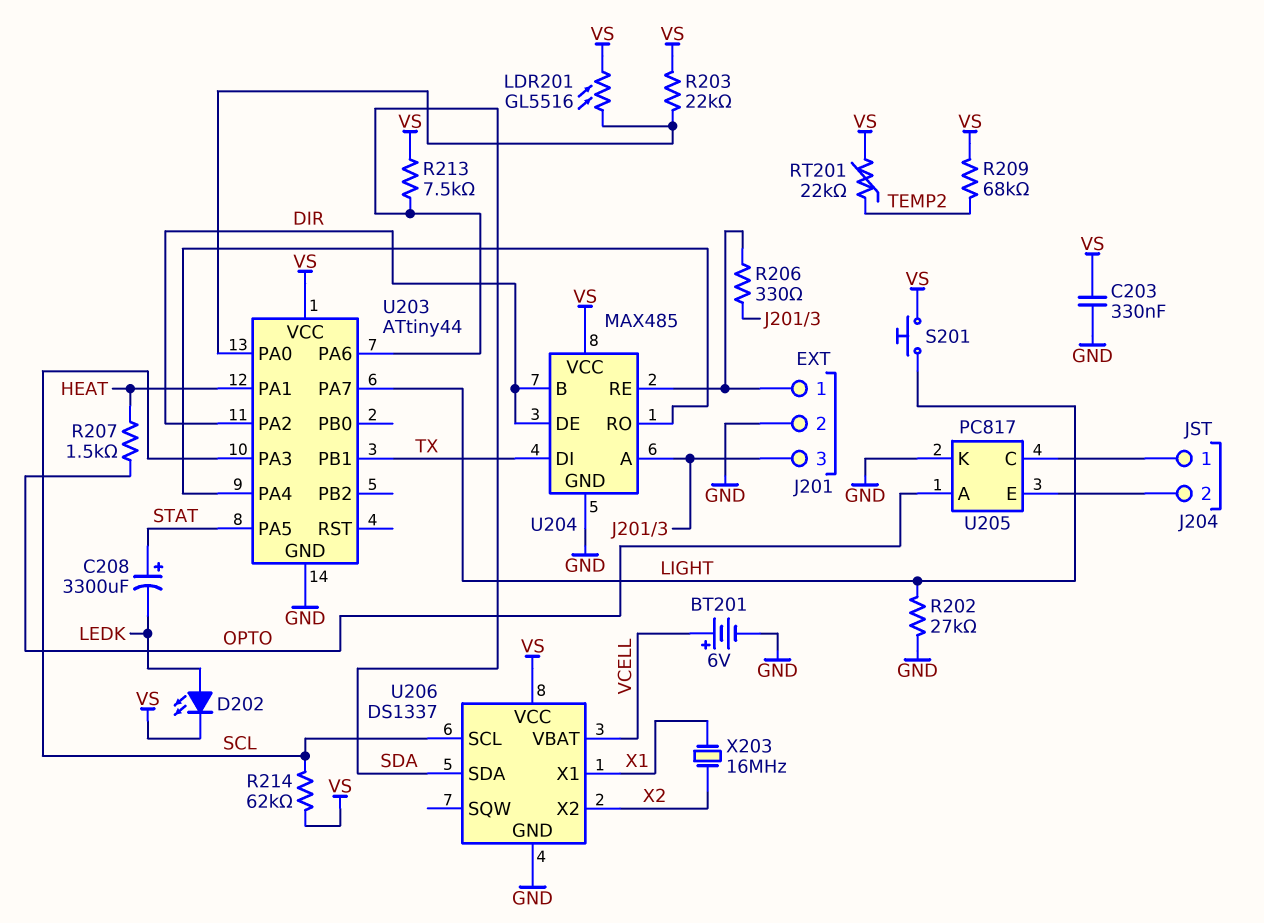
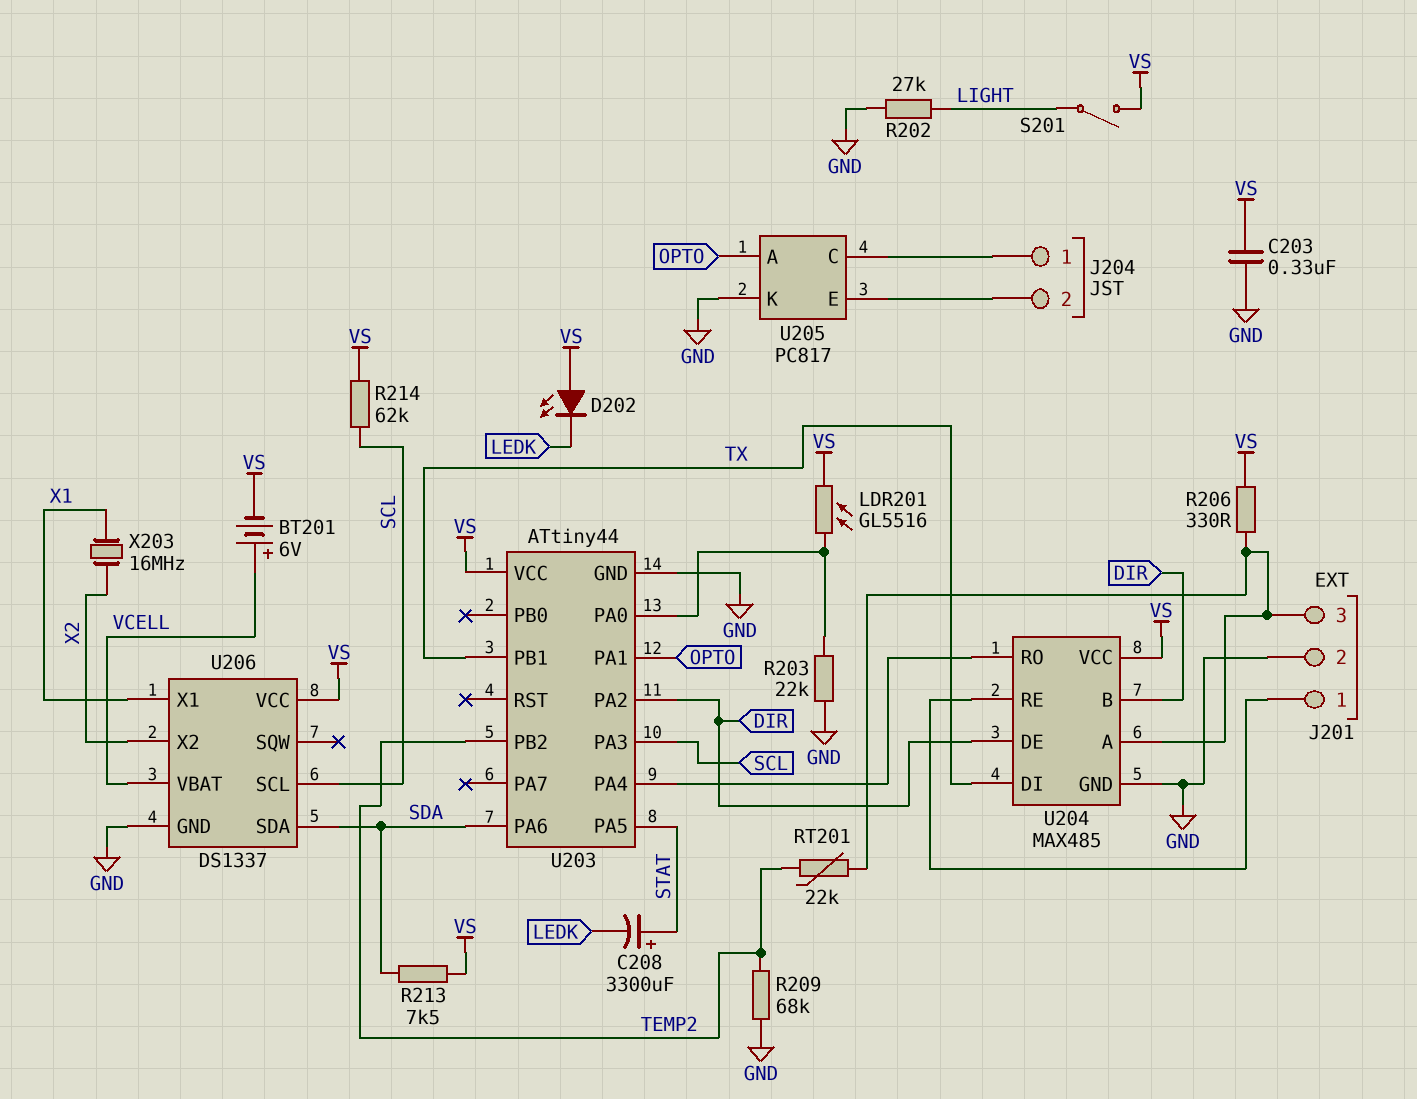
BT201: 6V (plus VCELL, minus GND) -> 6V (plus VCELL, minus VS)
D202: LED (A LEDK, K VS) -> LED (A VS, K LEDK)
R203: 22k (U203/PA0, VS) -> 22k (GND, U203/PA0)
R206: 330 (J201/1, J201/3) -> 330 (J201/3, VS)
R207: 1.5k (HEAT, OPTO) -> none
R209: 68k (TEMP2, VS) -> 68k (GND, TEMP2)
RT201: 22k (TEMP2, VS) -> 22k (J201/3, TEMP2)
S201: button (LIGHT, VS) -> switch (LIGHT, VS)
U203 pin PA1: HEAT -> OPTO
U203 pin PA7: LIGHT -> none
U203 pin PB2: none -> TEMP2

